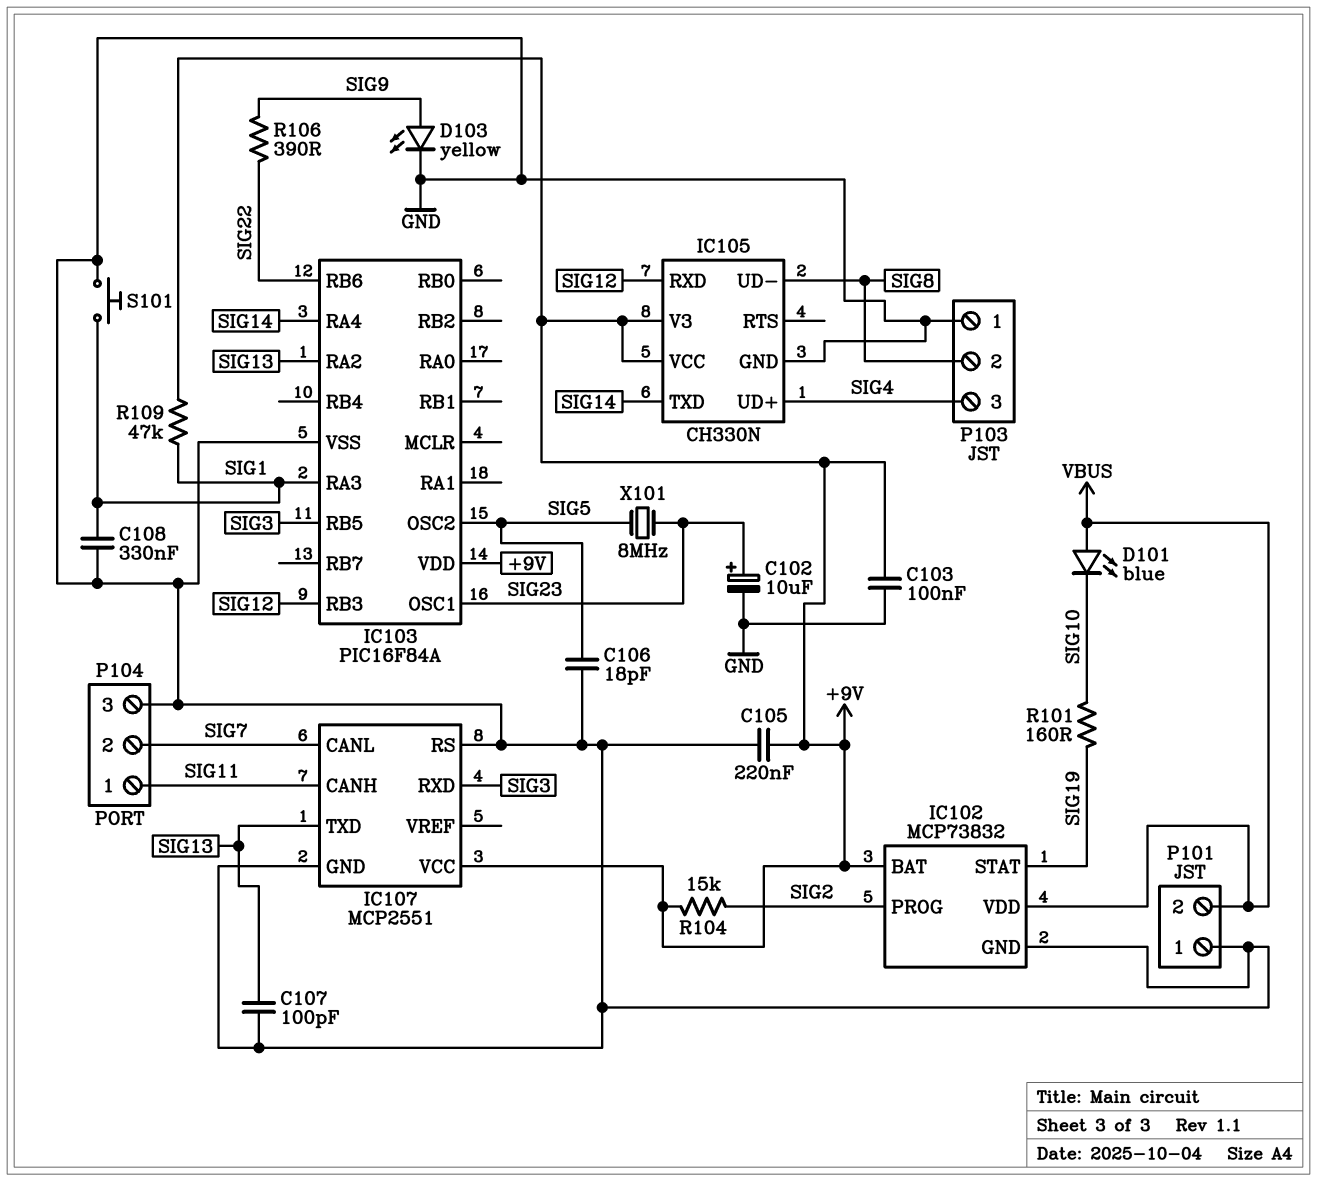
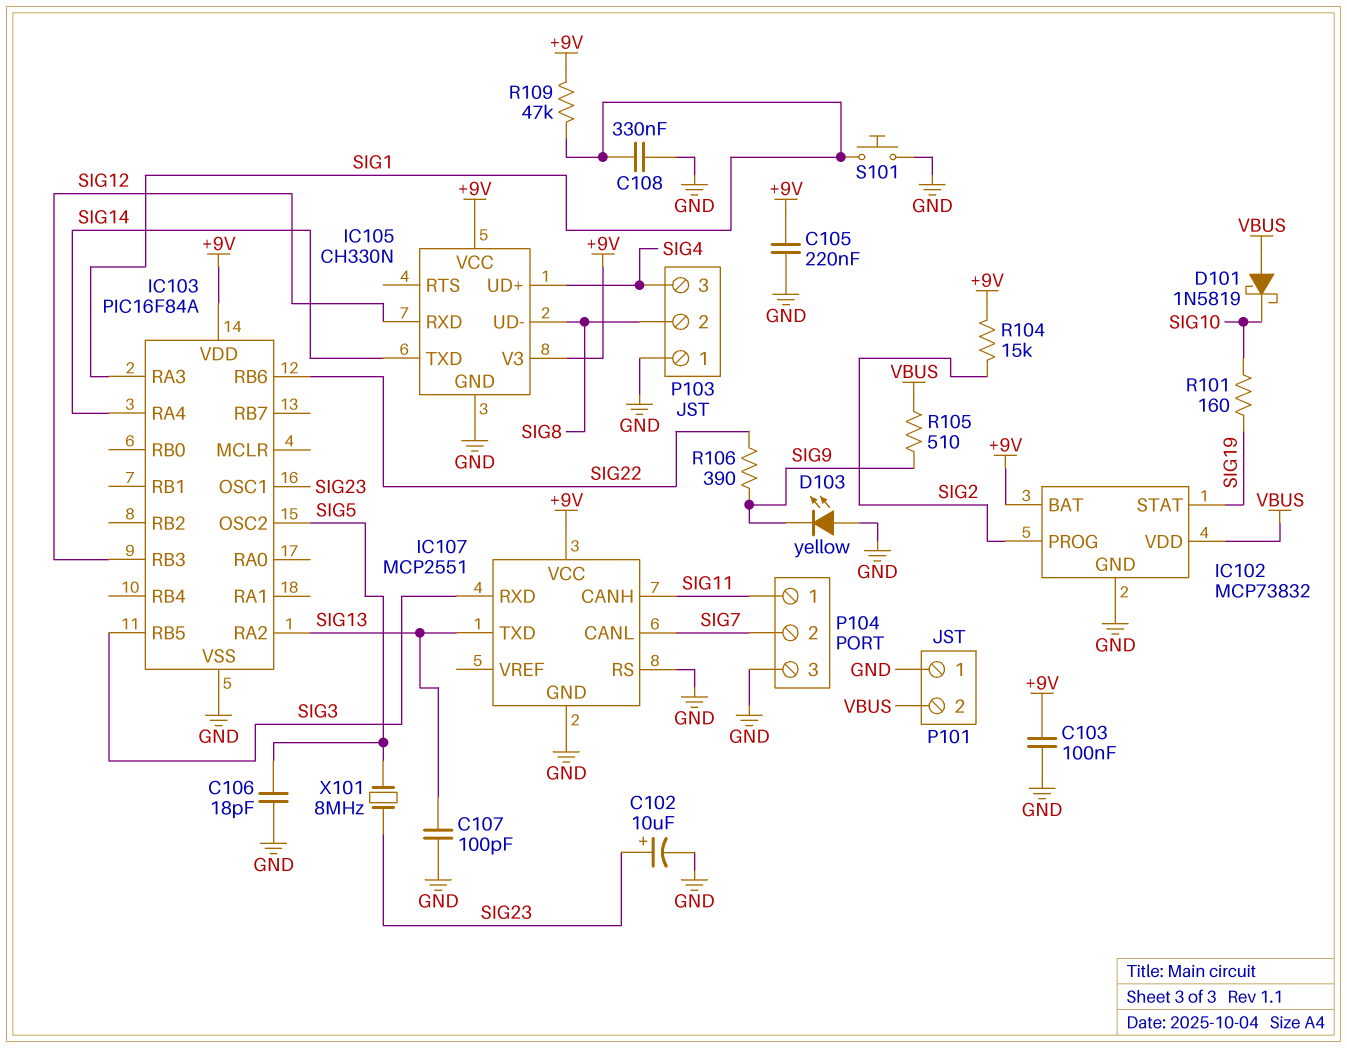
D101: LED blue (A VBUS, K SIG10) -> schottky 1N5819 (A VBUS, K SIG10)
D103: LED yellow (A SIG9, K GND) -> LED yellow (A GND, K SIG9)
R105: none -> 510 (SIG9, VBUS)

